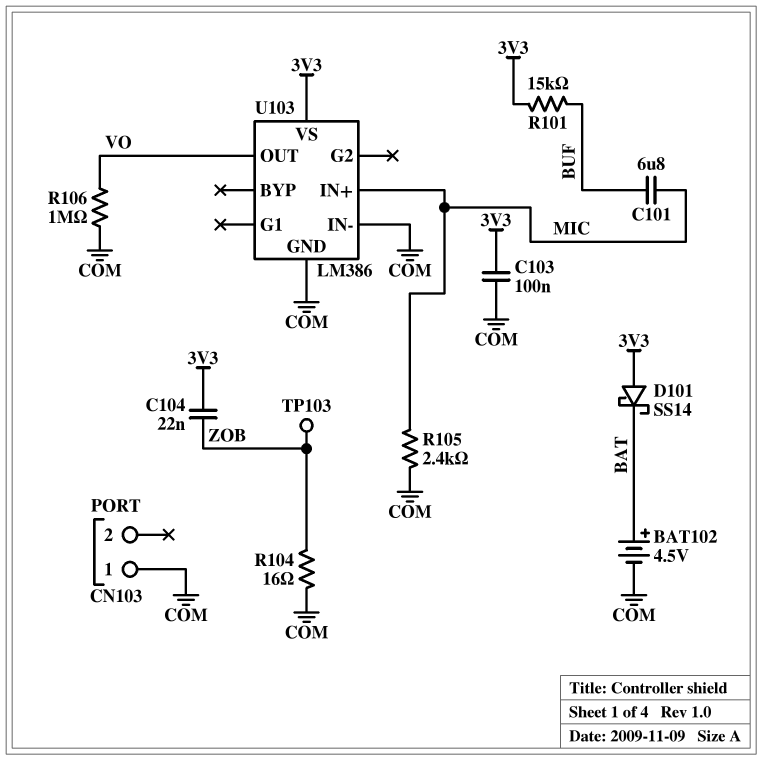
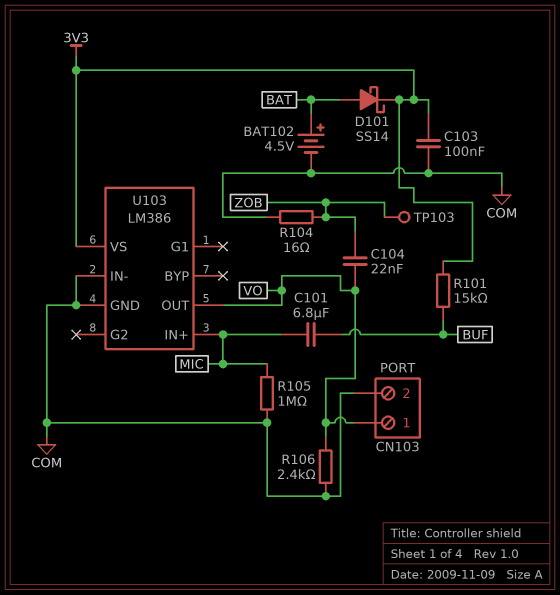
C104: 22nF (3V3, ZOB) -> 22nF (VO, ZOB)
CN103 pin 1: COM -> VO
CN103 pin 2: none -> COM
D101: schottky SS14 (A 3V3, K BAT) -> schottky SS14 (A BAT, K 3V3)
R105: 2.4k (COM, MIC) -> 1M (COM, MIC)
R106: 1M (COM, VO) -> 2.4k (COM, VO)

